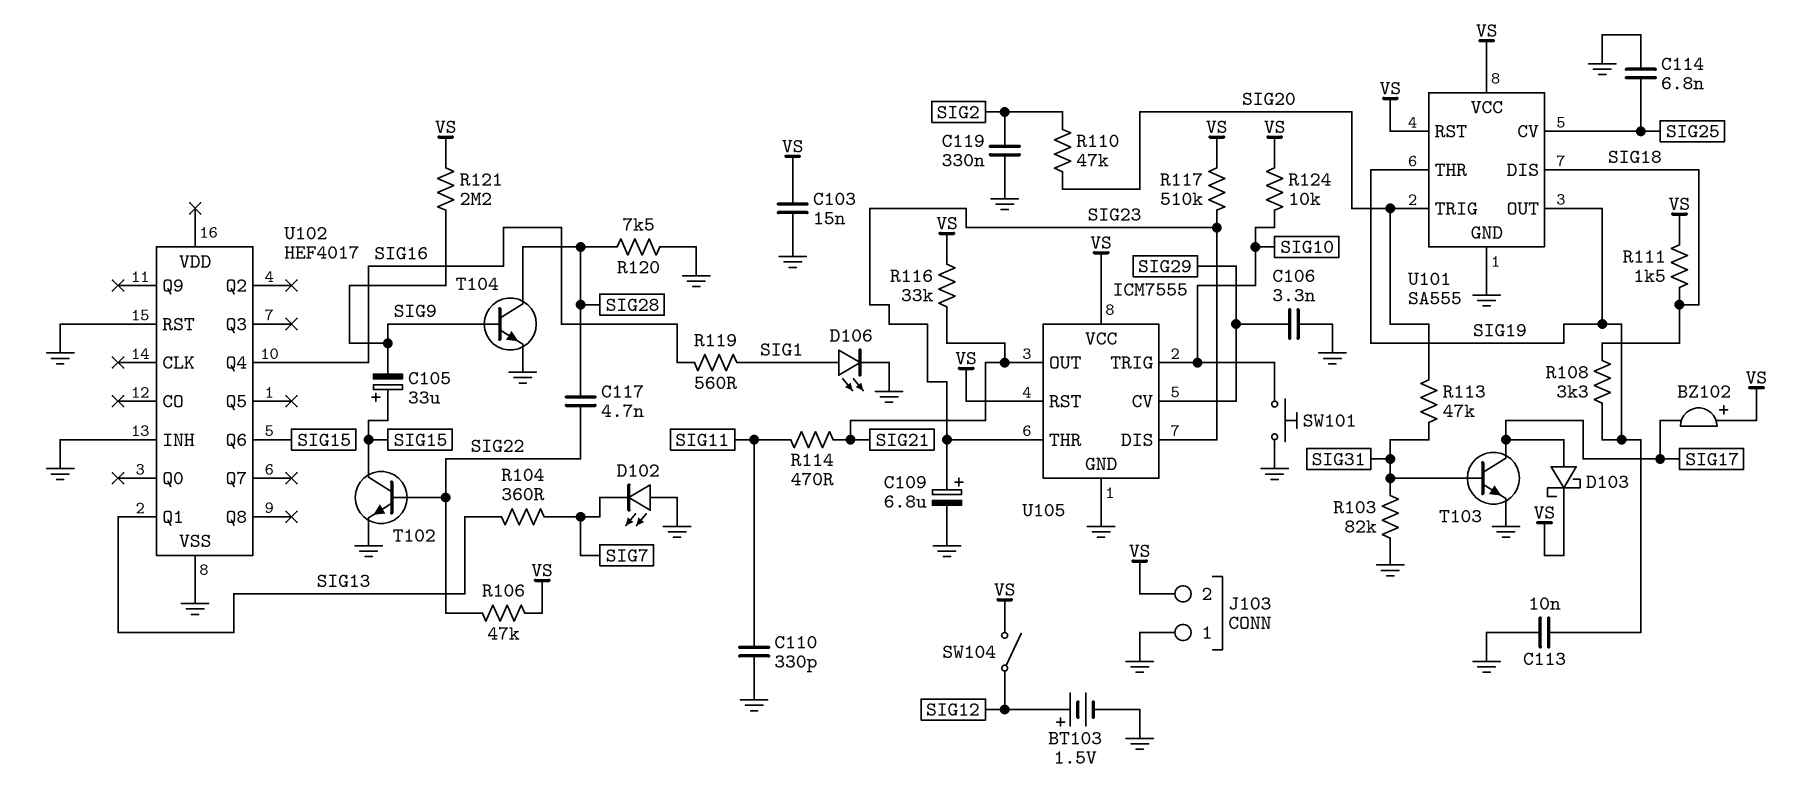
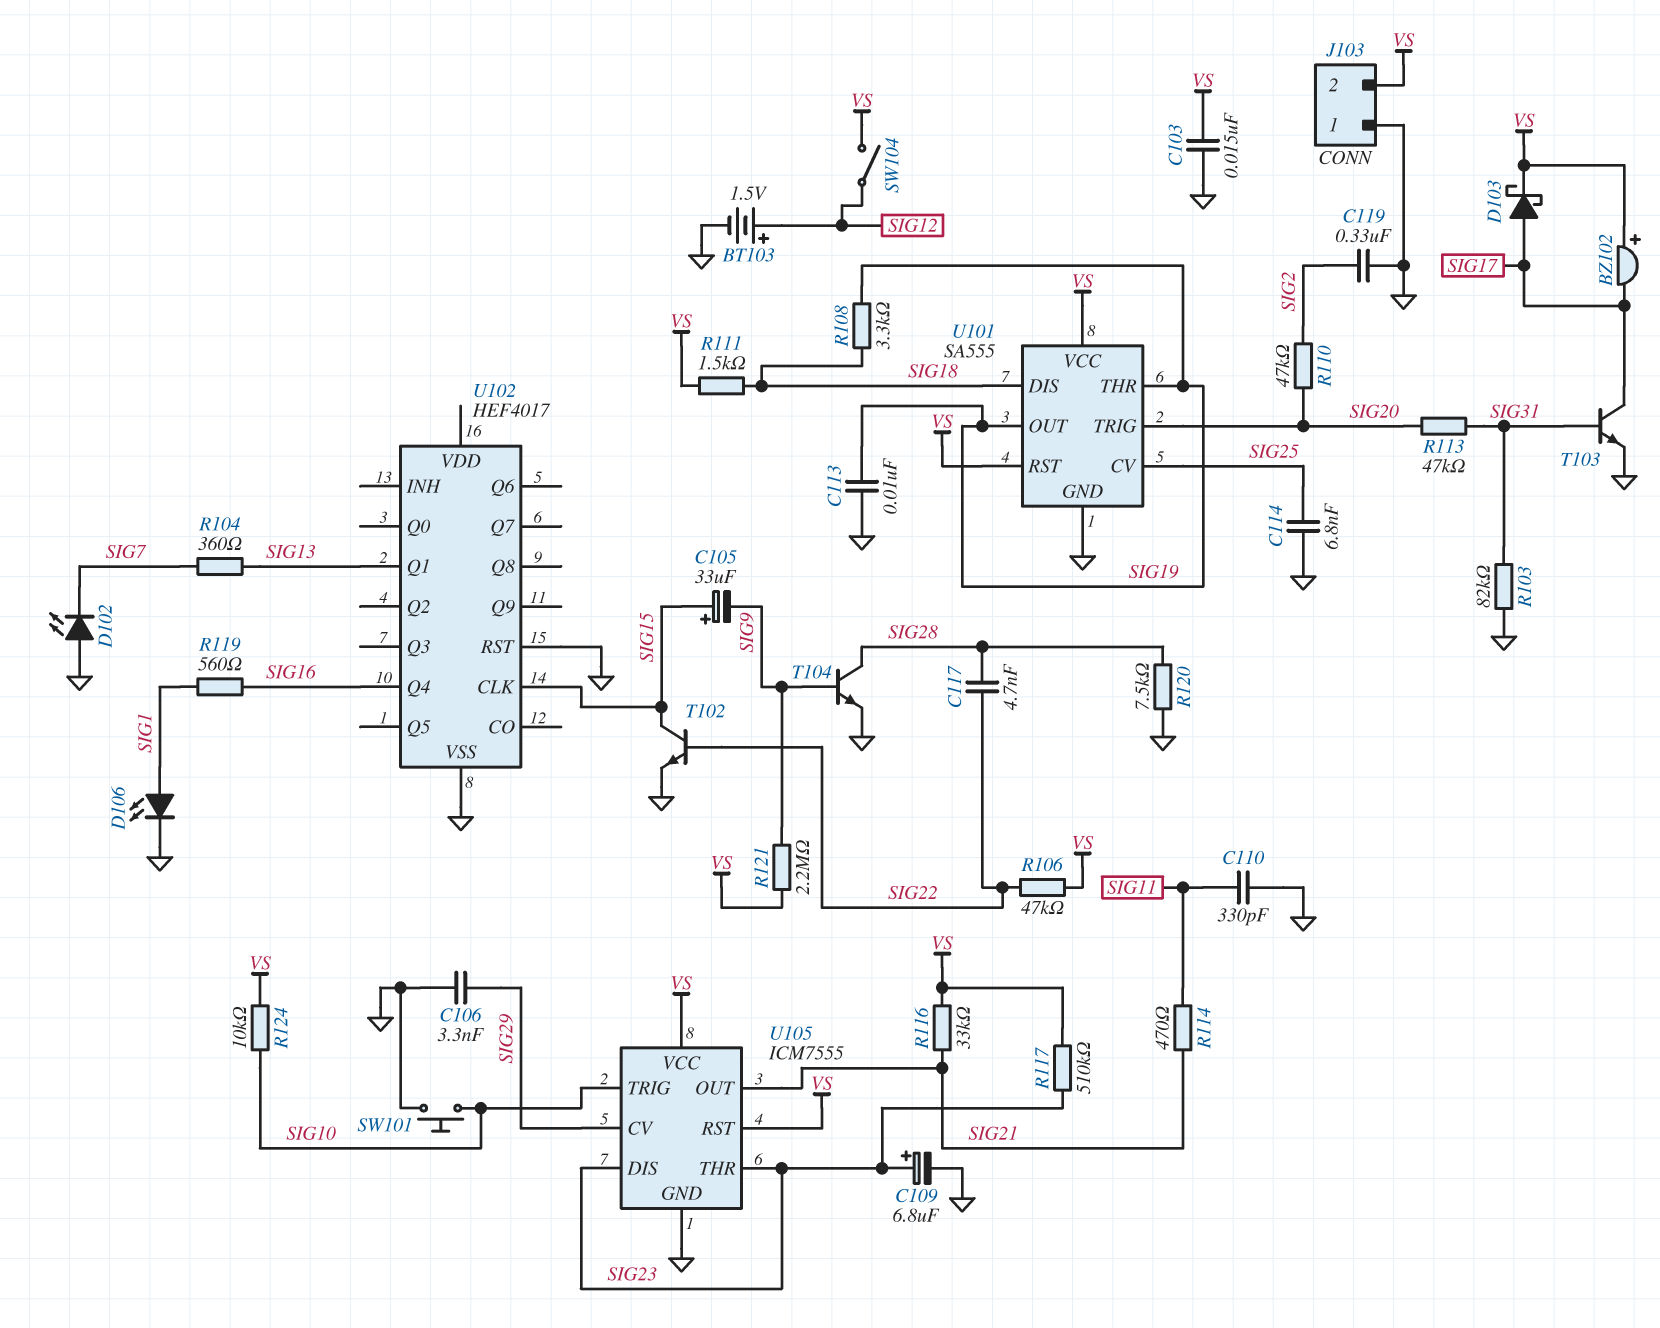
U102 pin CLK: none -> SIG15
U102 pin INH: GND -> none
U102 pin Q6: SIG15 -> none

